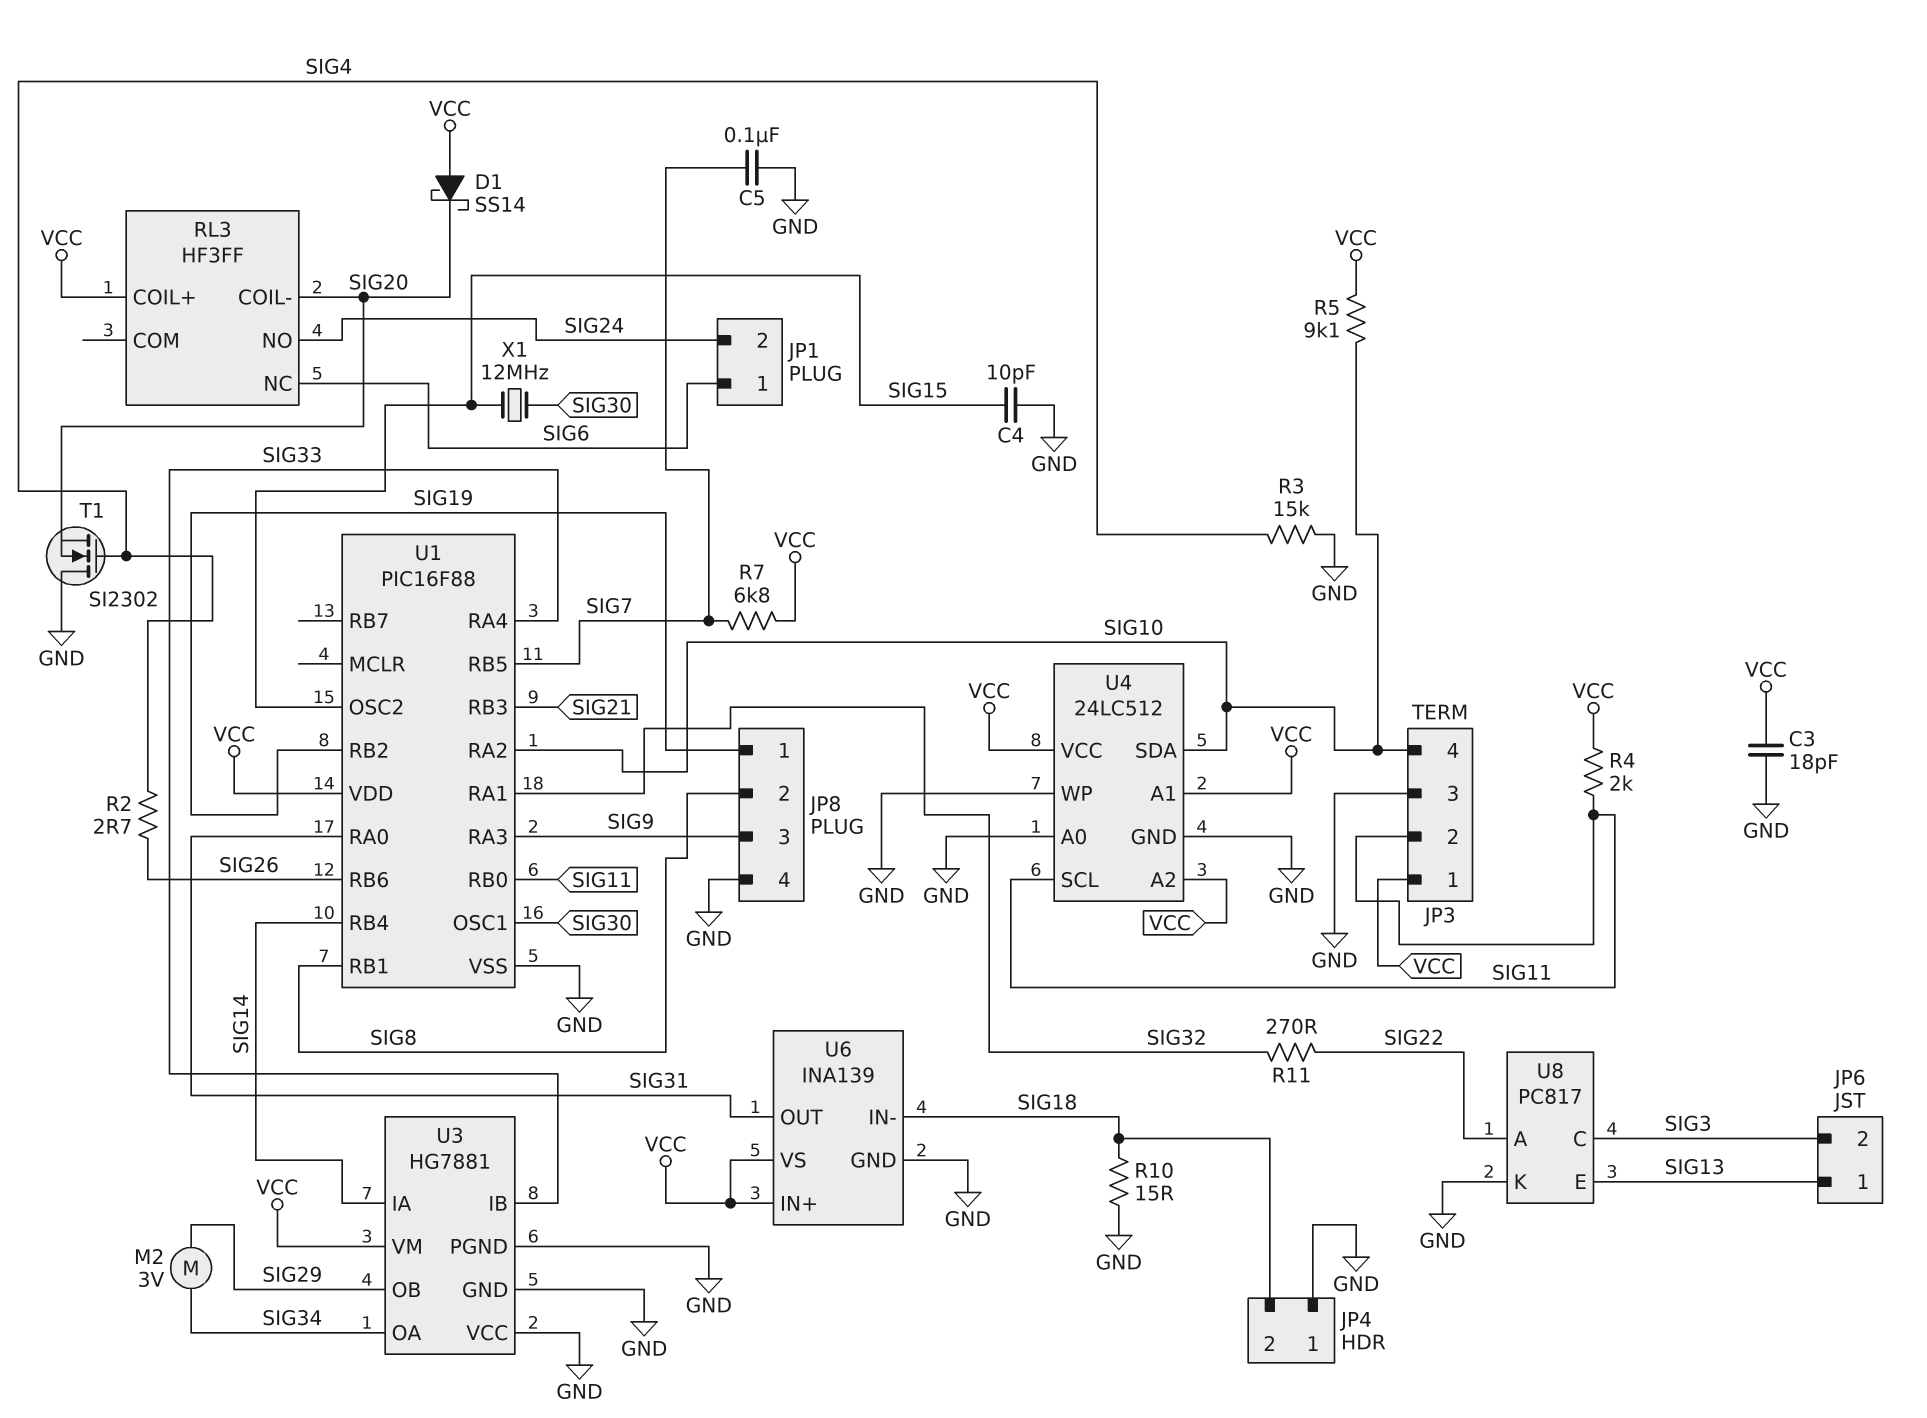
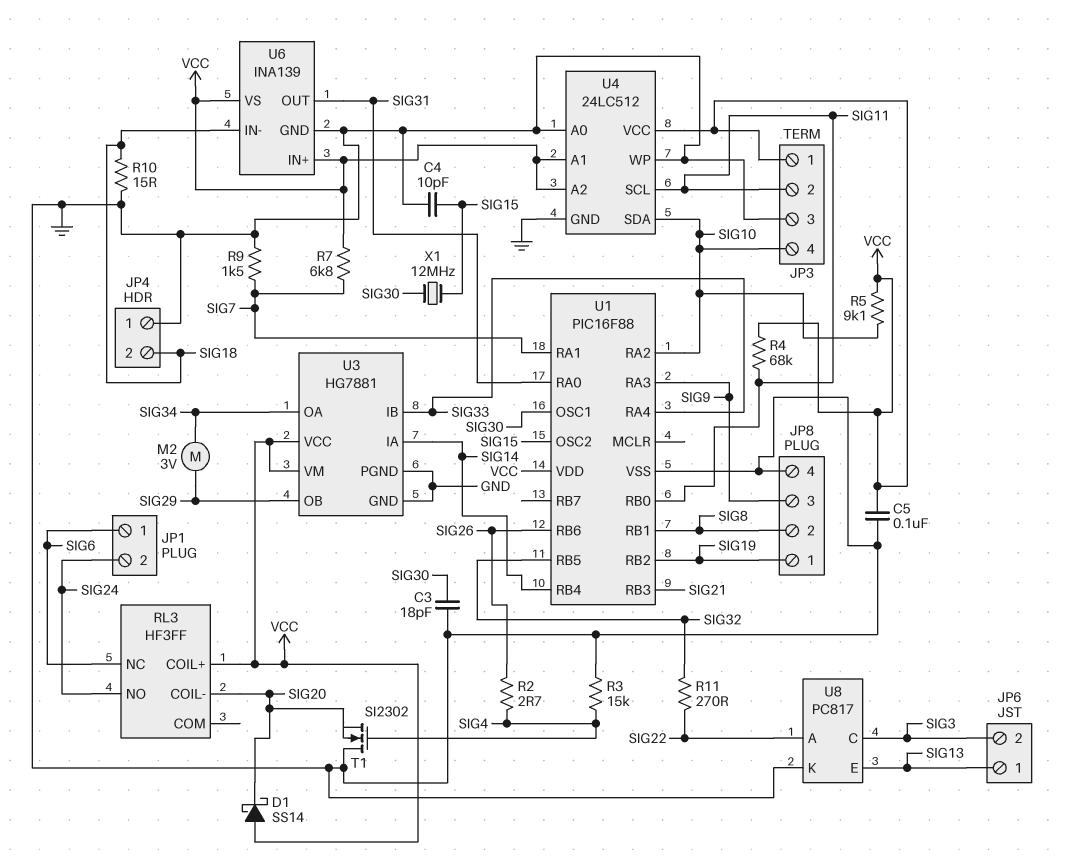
C3: 18pF (GND, VCC) -> 18pF (GND, SIG30)
C5: 100nF (GND, SIG7) -> 100nF (GND, VCC)
R4: 2k (SIG11, VCC) -> 68k (SIG11, VCC)
R9: none -> 1.5k (GND, SIG7)
U1 pin RA1: SIG32 -> SIG7
U1 pin RB5: SIG7 -> SIG32
U3 pin VCC: GND -> VCC

